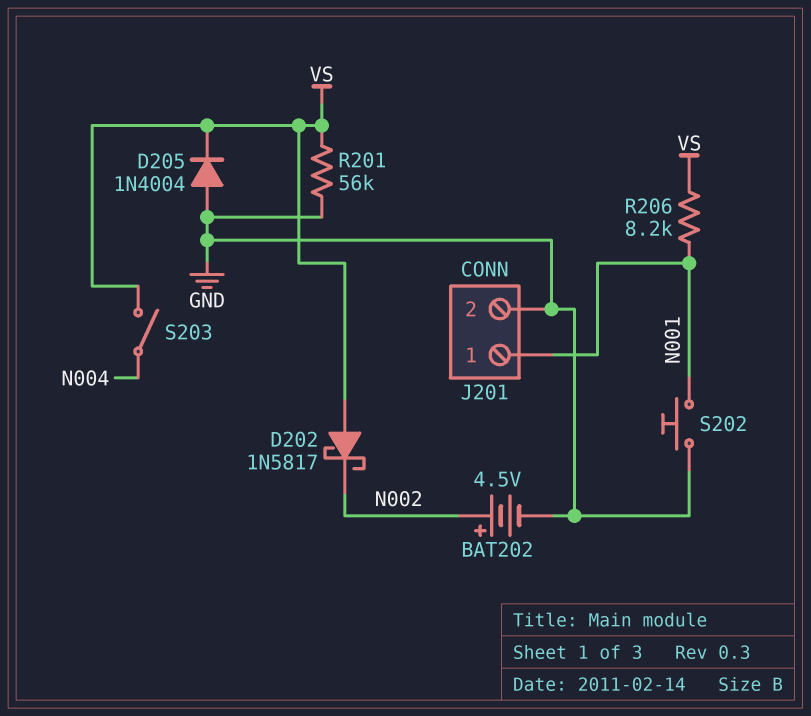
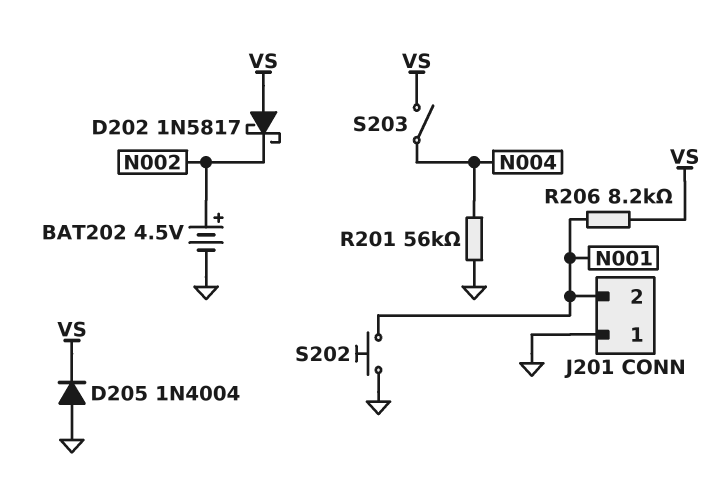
J201 pin 1: N001 -> GND
J201 pin 2: GND -> N001
R201: 56k (GND, VS) -> 56k (GND, N004)

